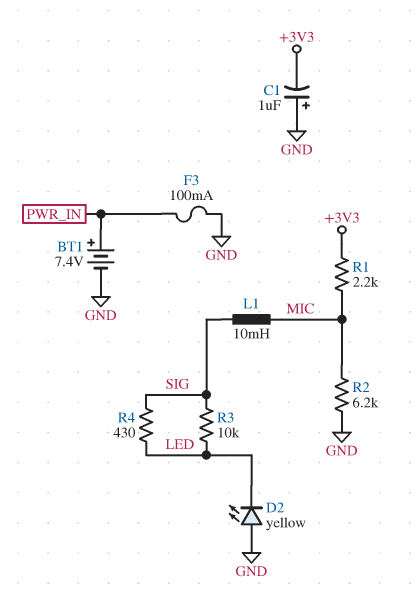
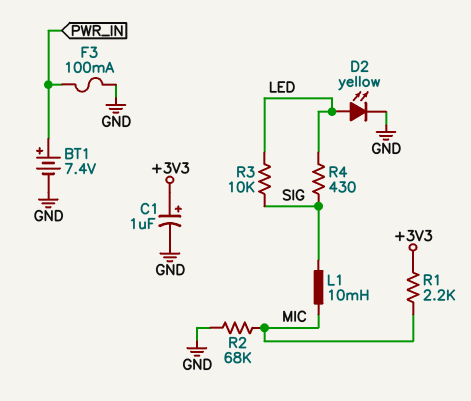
C1: 1uF (plus GND, minus +3V3) -> 1uF (plus +3V3, minus GND)
D2: LED yellow (A GND, K LED) -> LED yellow (A LED, K GND)
R2: 6.2k (GND, MIC) -> 68k (GND, MIC)

